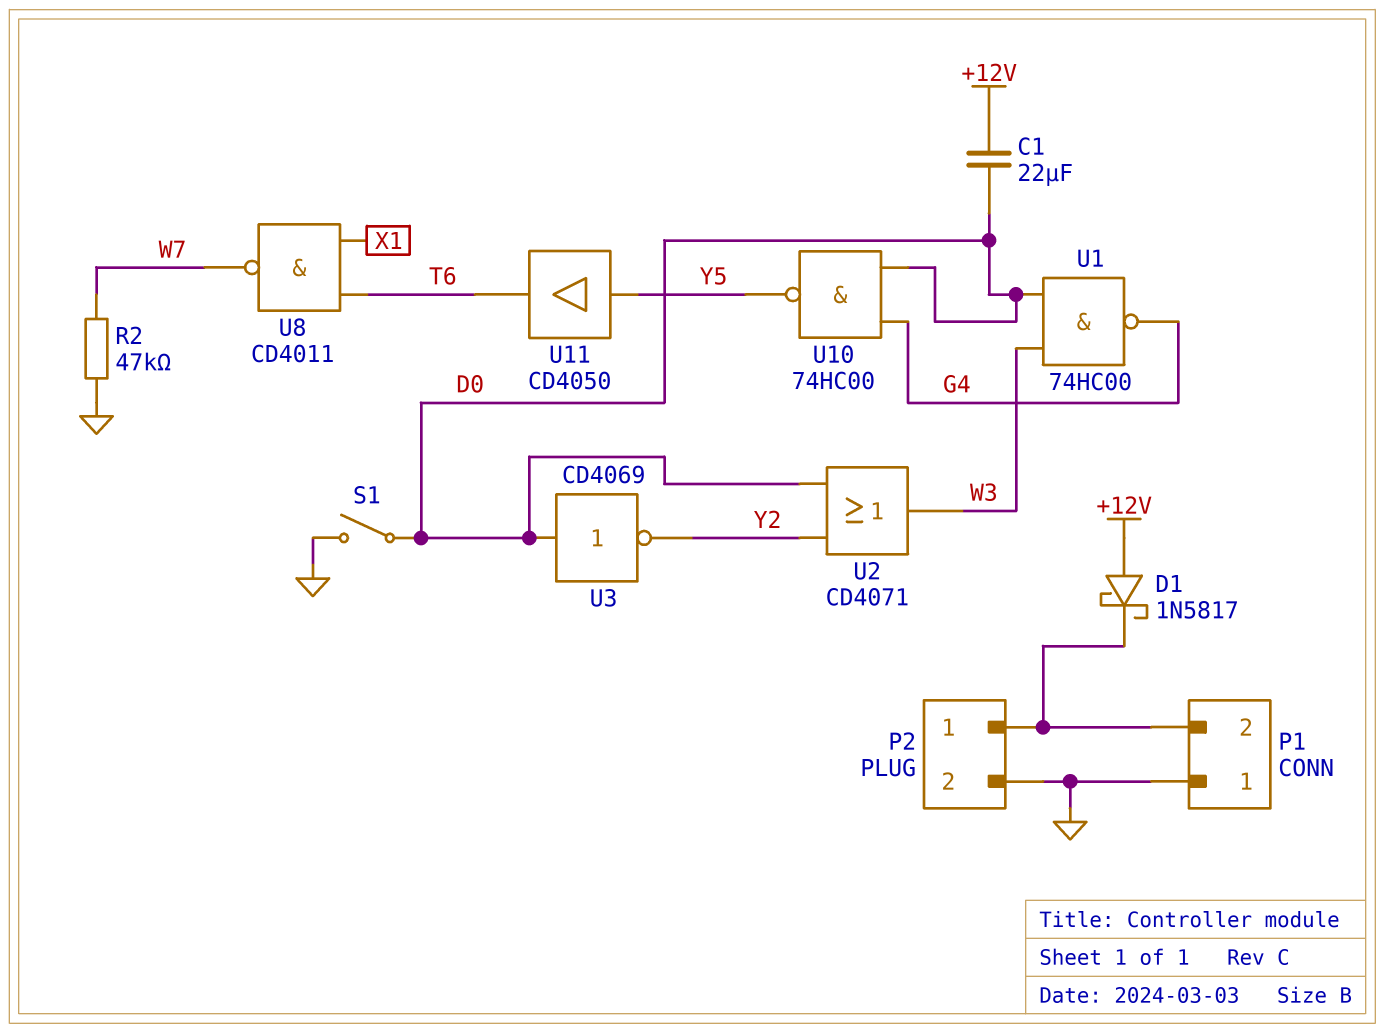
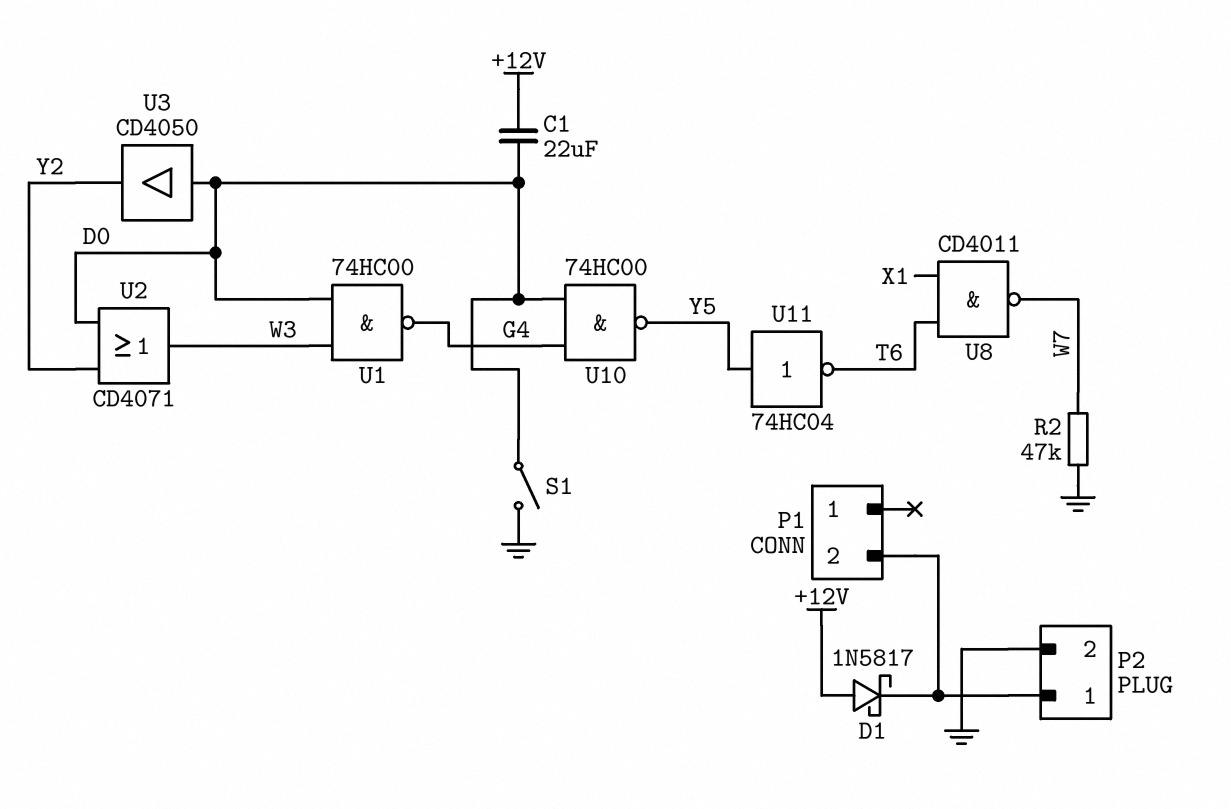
P1 pin 1: GND -> none
U3: NOT CD4069 (in D0, out Y2) -> buffer CD4050 (in D0, out Y2)
U11: buffer CD4050 (in Y5, out T6) -> NOT 74HC04 (in Y5, out T6)

